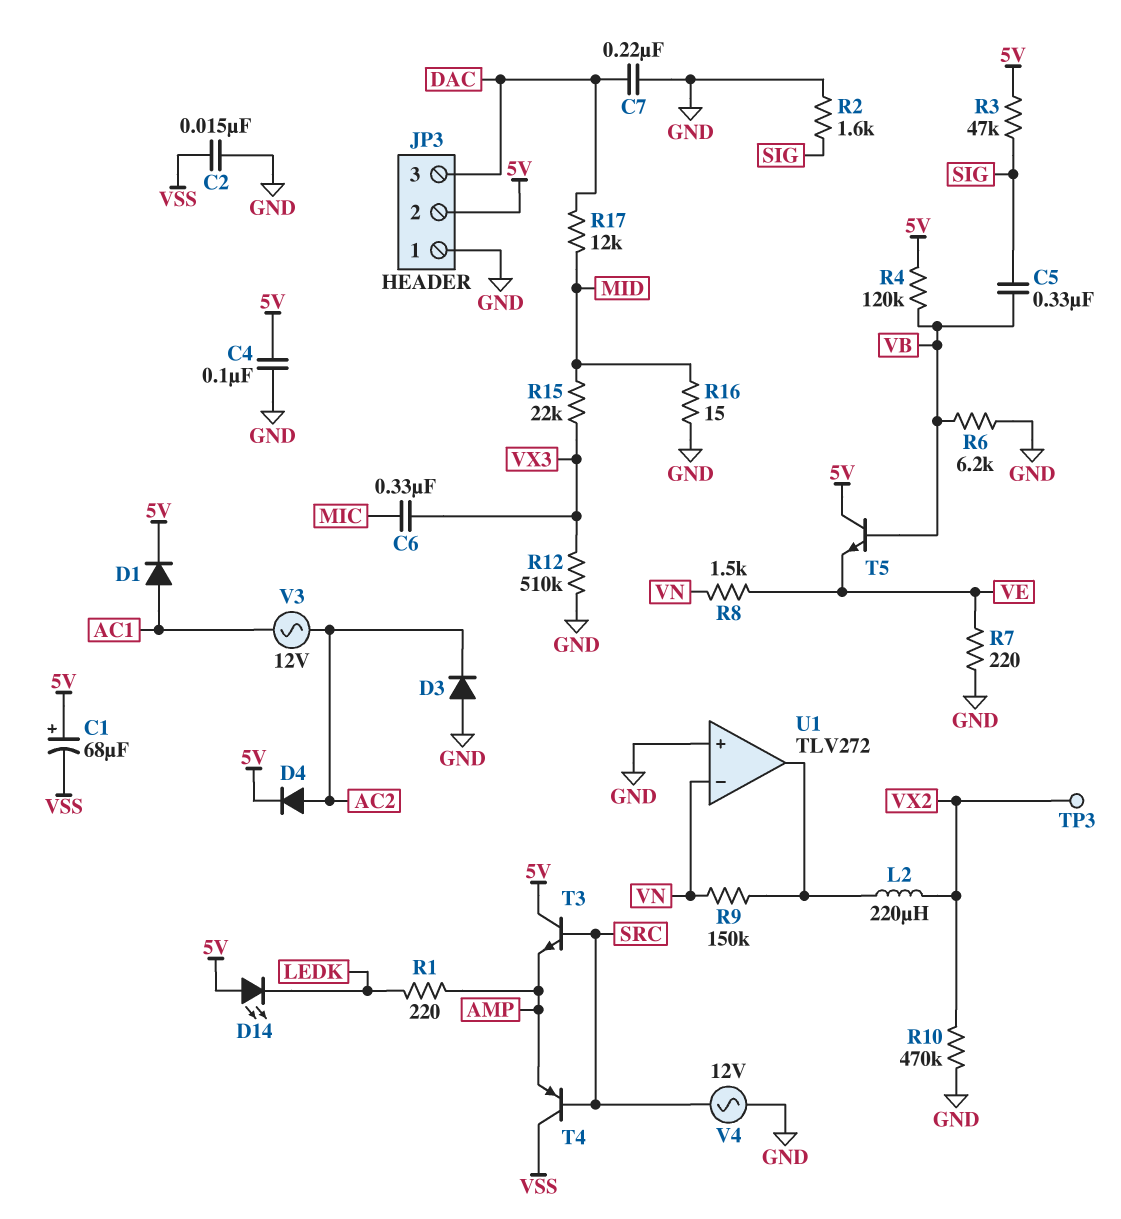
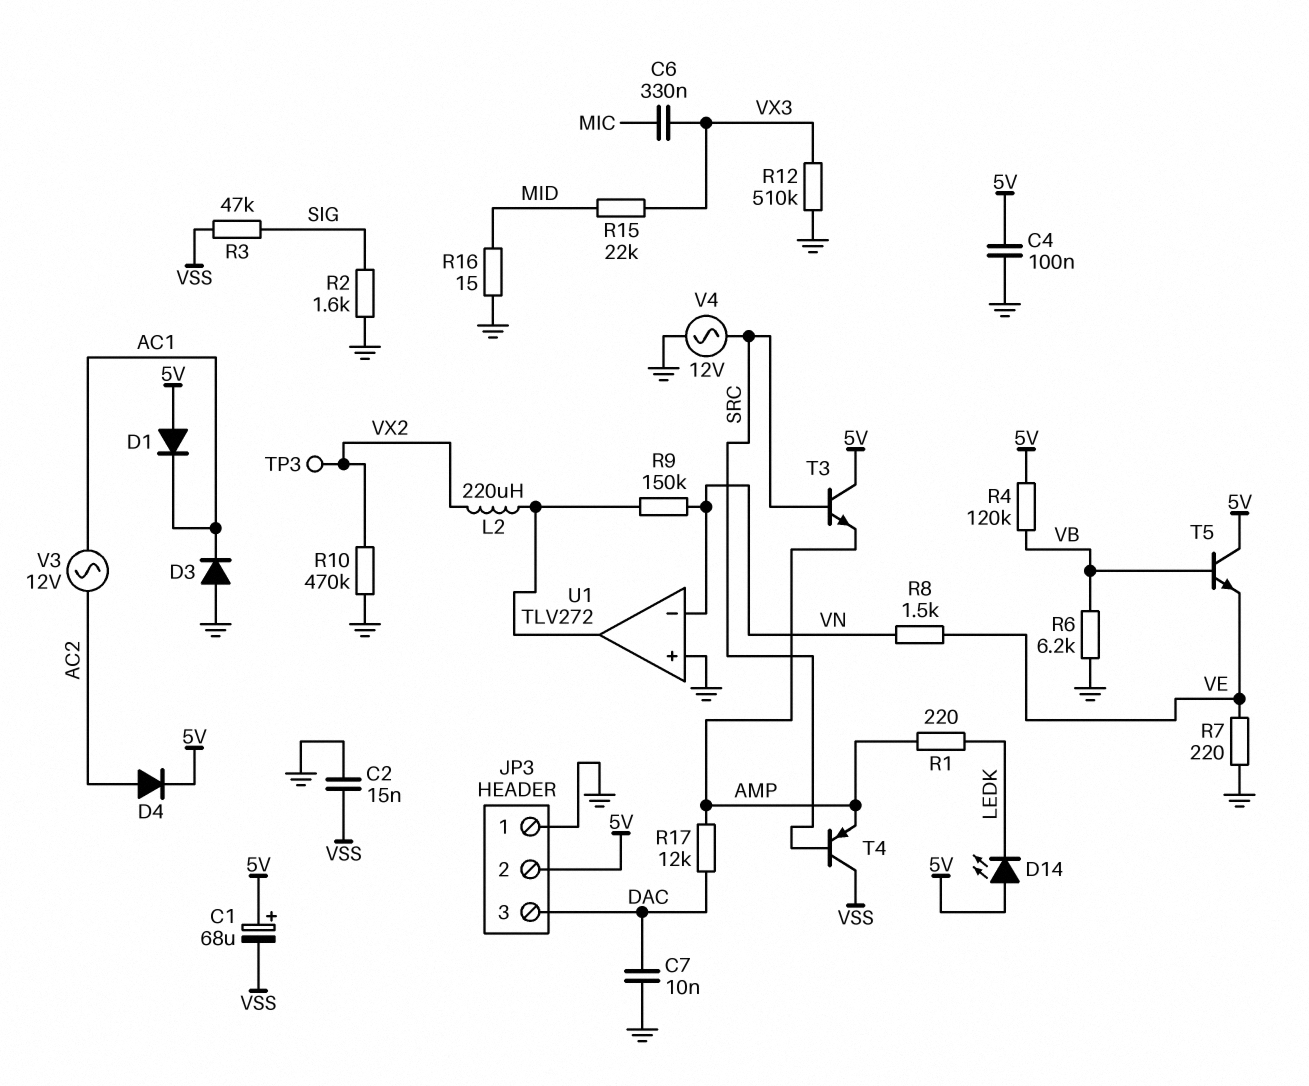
C5: 330nF (SIG, VB) -> none
C7: 220nF (DAC, GND) -> 10nF (DAC, GND)
D1: diode (A AC1, K 5V) -> diode (A 5V, K AC1)
D3: diode (A GND, K AC2) -> diode (A GND, K AC1)
R3: 47k (5V, SIG) -> 47k (SIG, VSS)
R17: 12k (DAC, MID) -> 12k (AMP, DAC)

